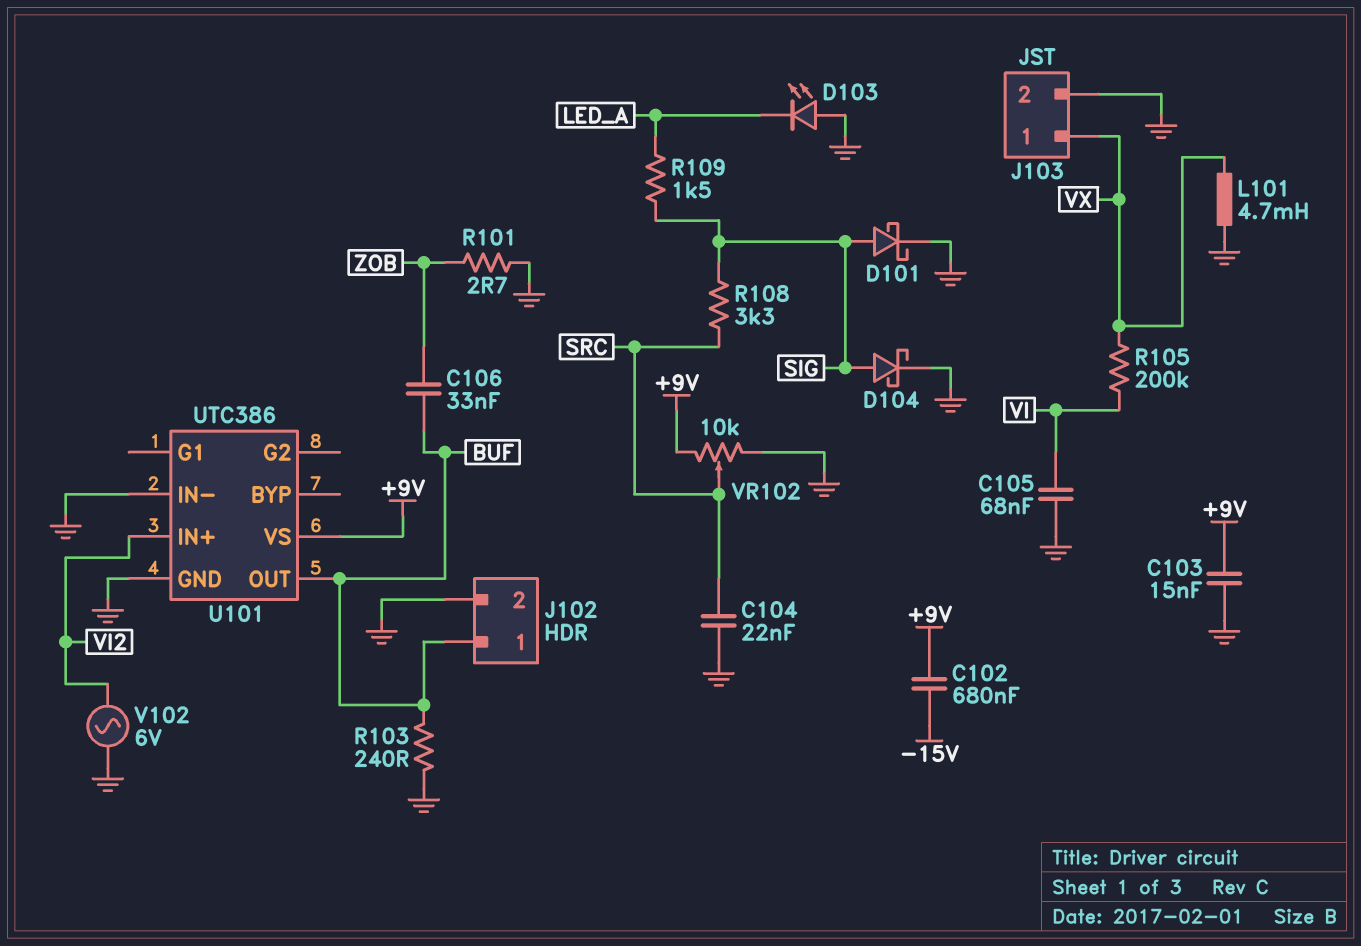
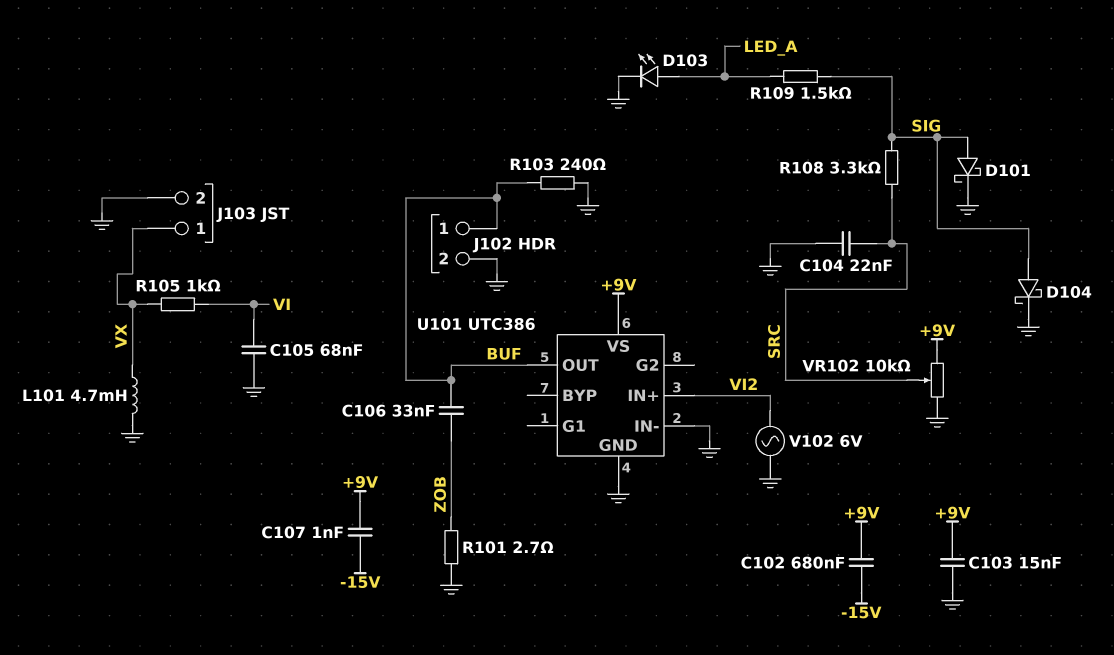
C107: none -> 1nF (+9V, -15V)
D103: LED (A GND, K LED_A) -> LED (A LED_A, K GND)
R105: 200k (VI, VX) -> 1k (VI, VX)

